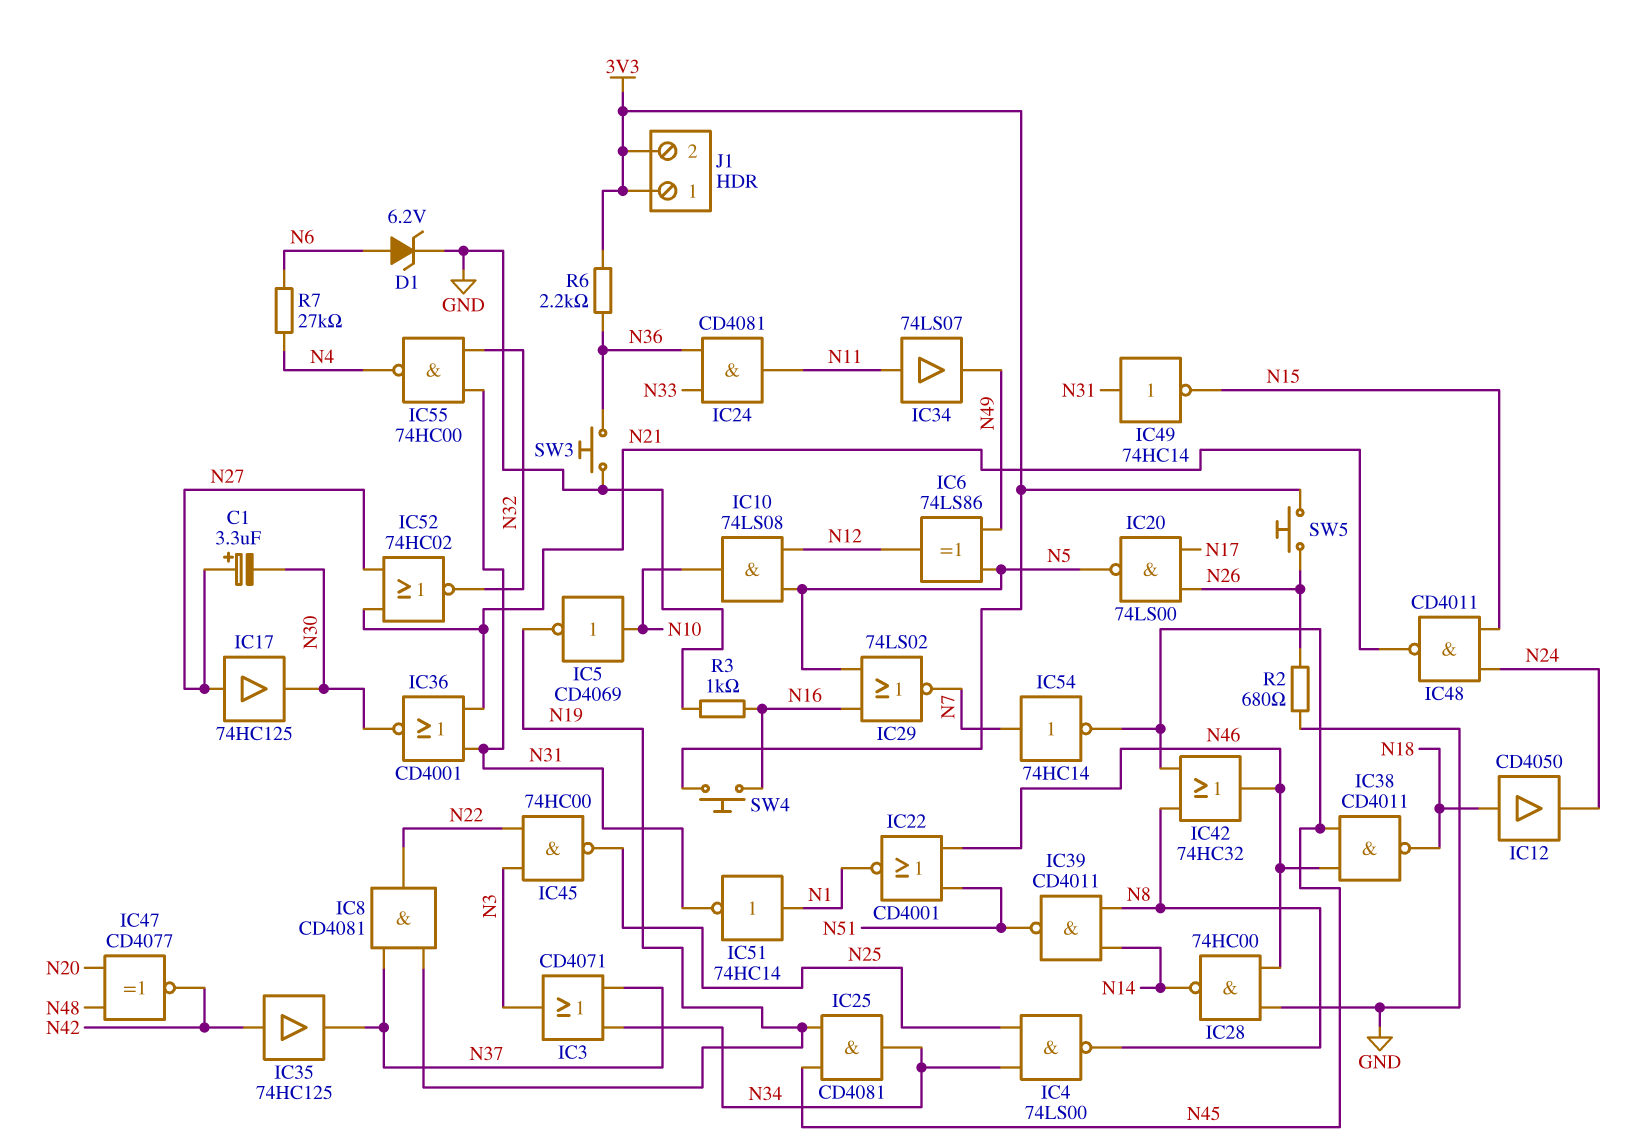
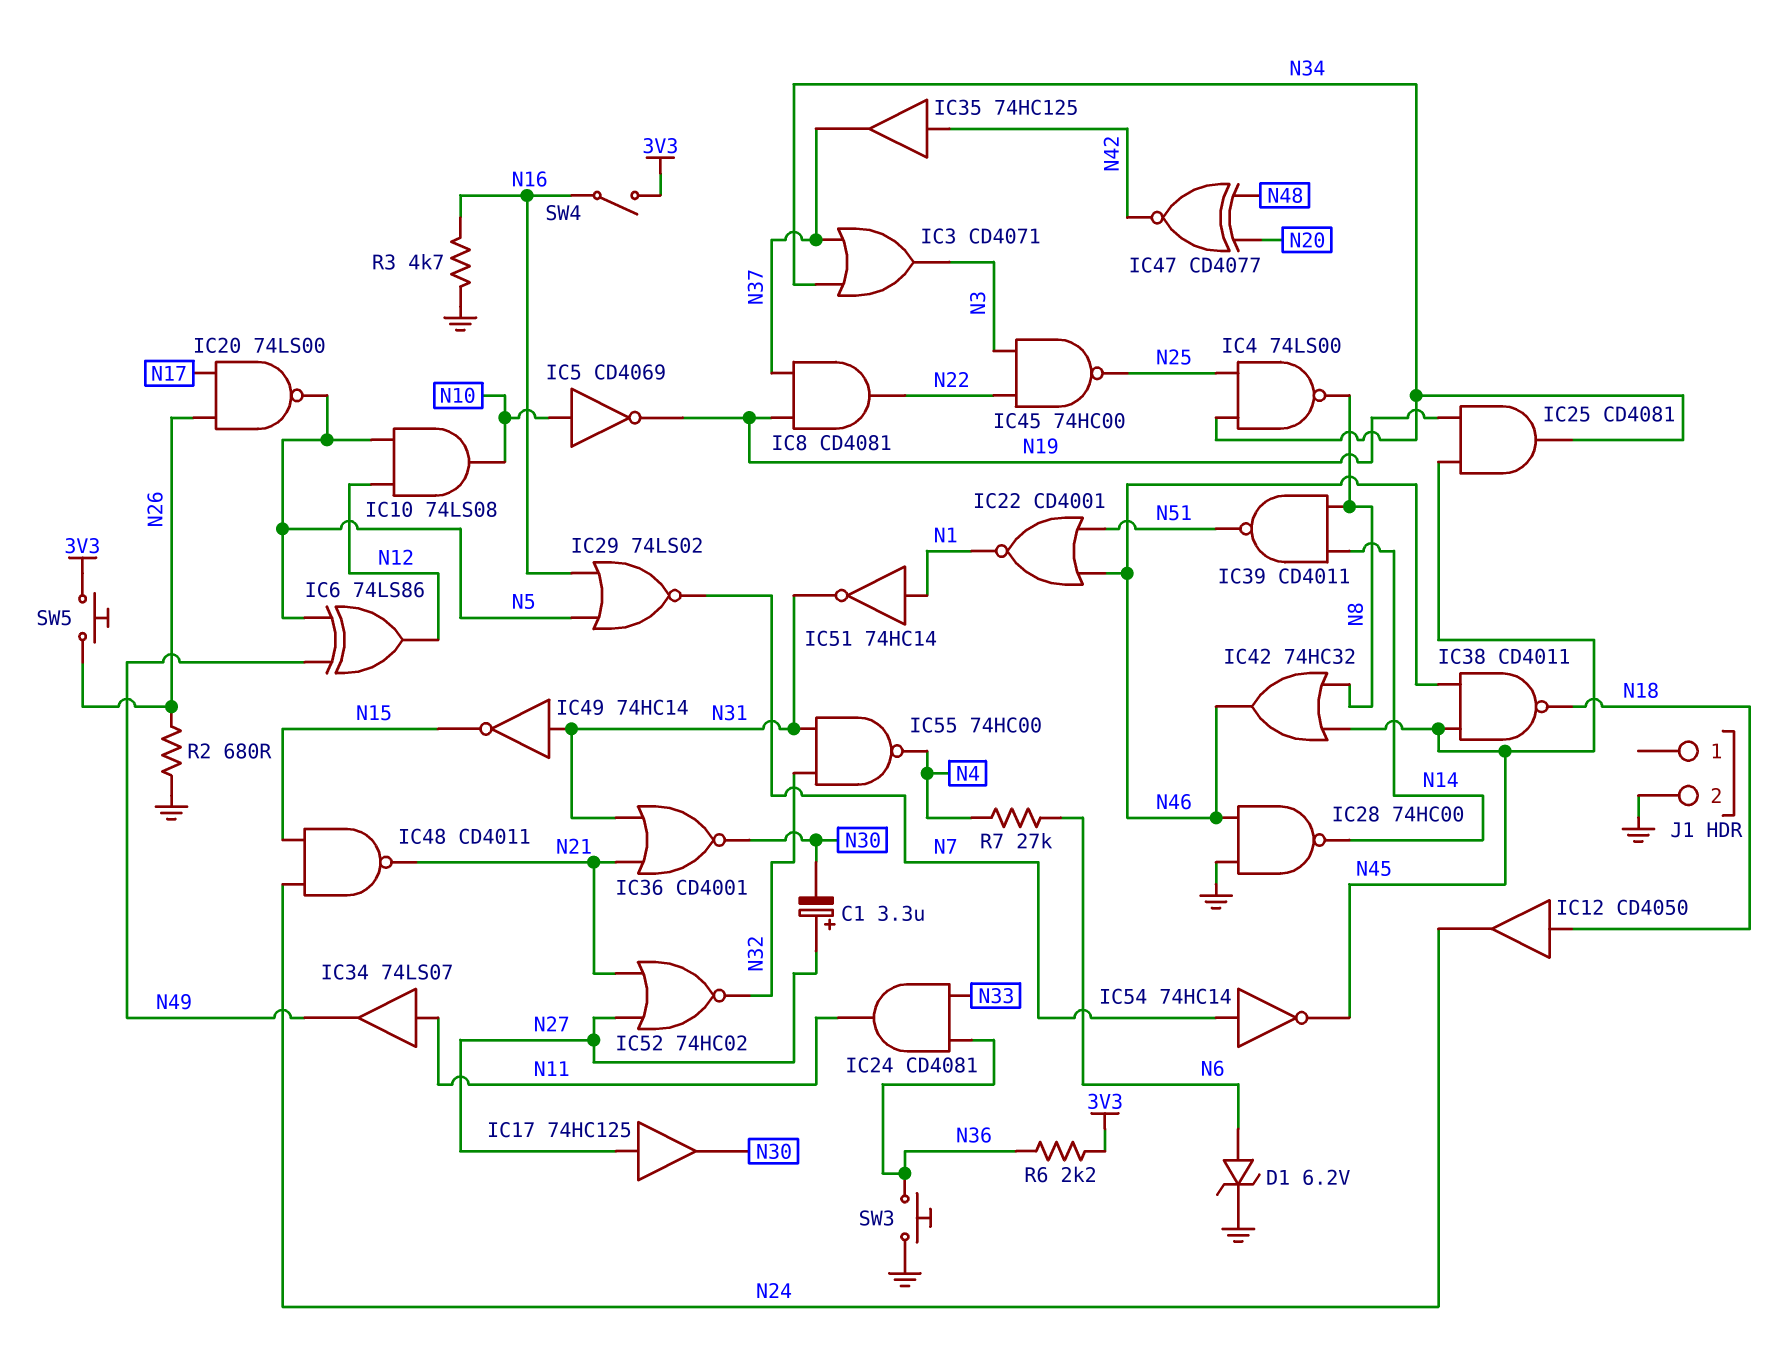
J1 pin 1: 3V3 -> none
J1 pin 2: 3V3 -> GND
R3: 1k (GND, N16) -> 4.7k (GND, N16)
SW4: button (3V3, N16) -> switch (3V3, N16)

